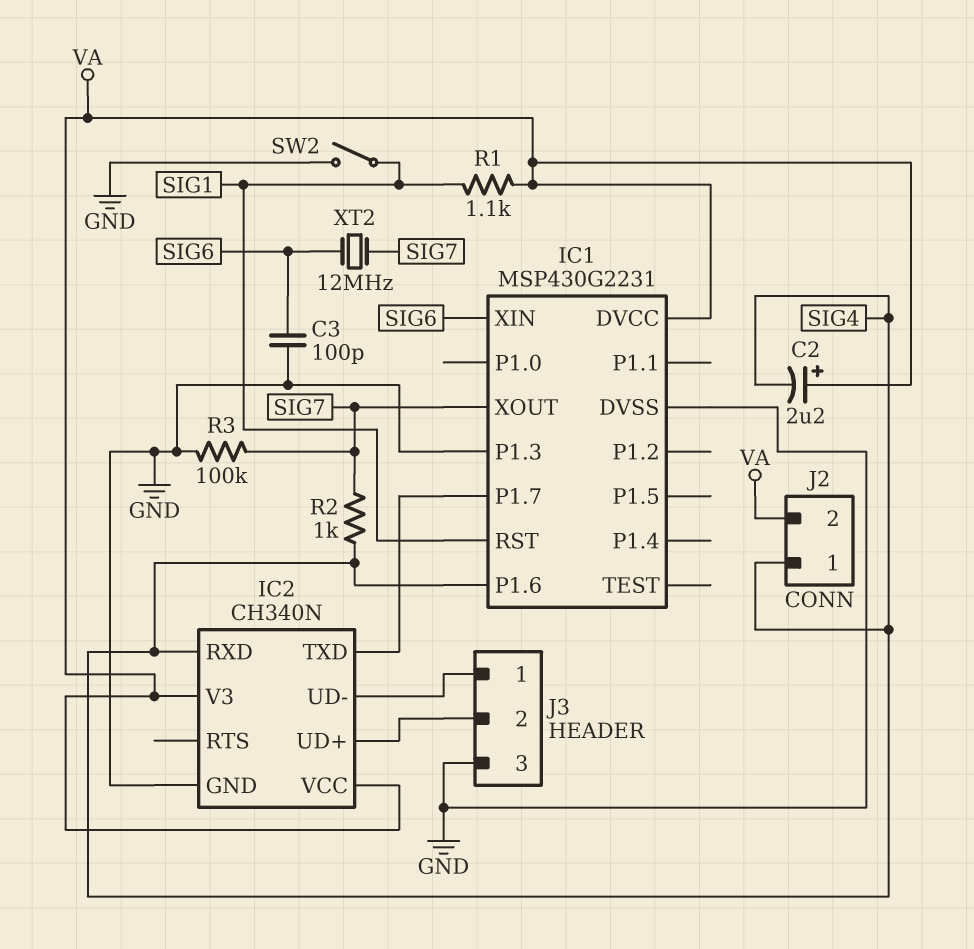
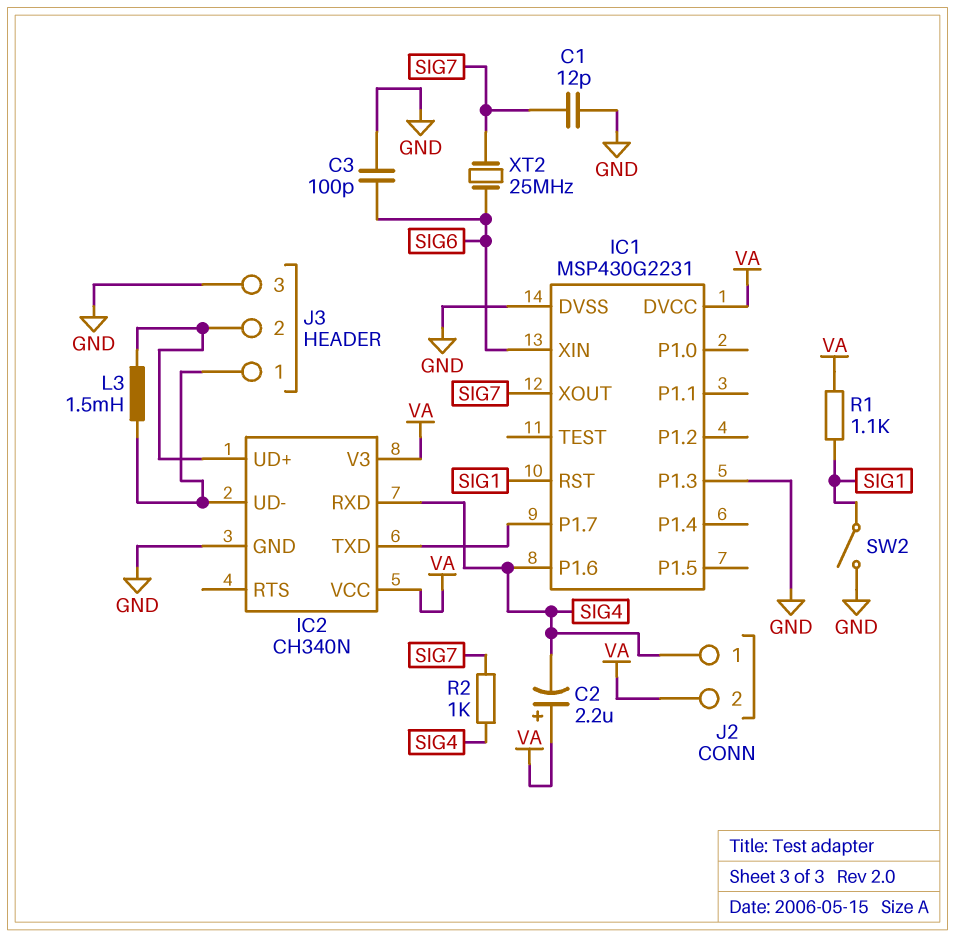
C1: none -> 12pF (GND, SIG7)
L3: none -> 1.5mH (IC2/UD+, IC2/UD-)
R3: 100k (GND, SIG7) -> none
XT2: 12MHz (SIG6, SIG7) -> 25MHz (SIG6, SIG7)

